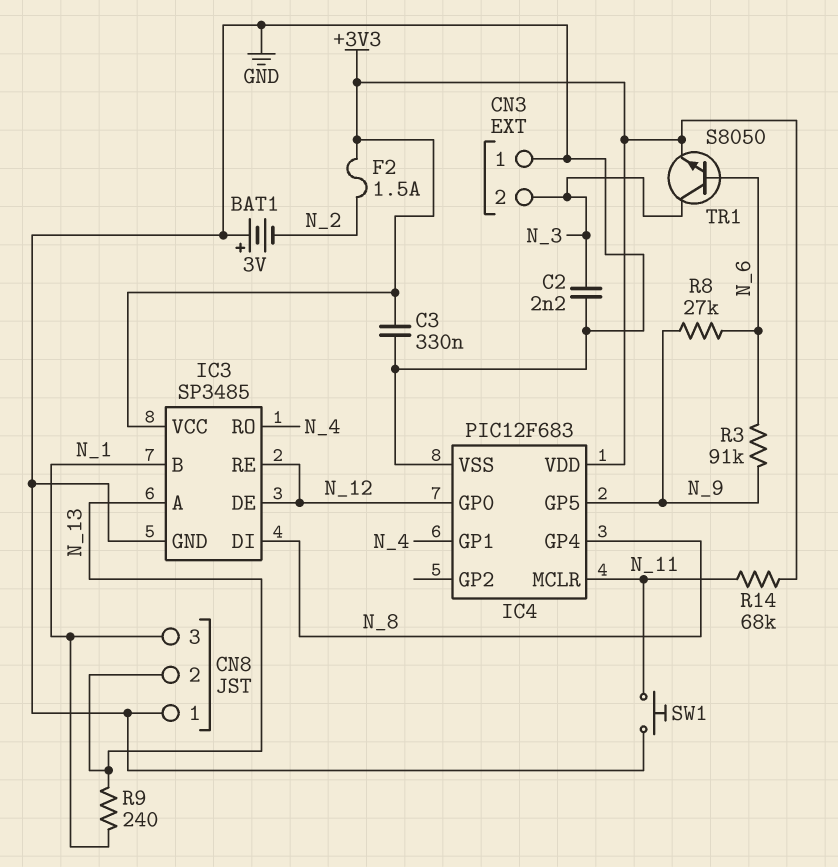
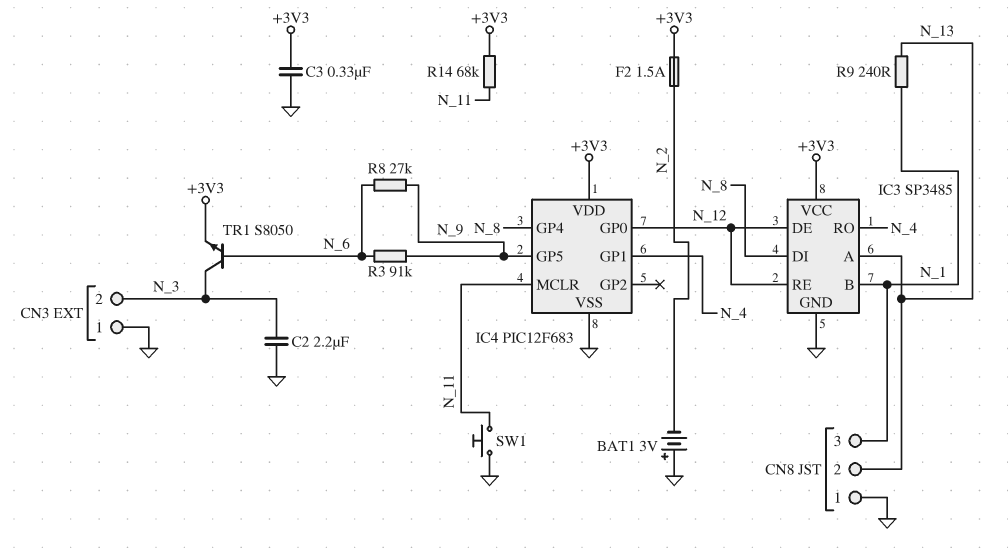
C2: 2.2nF (GND, N_3) -> 2.2uF (GND, N_3)

